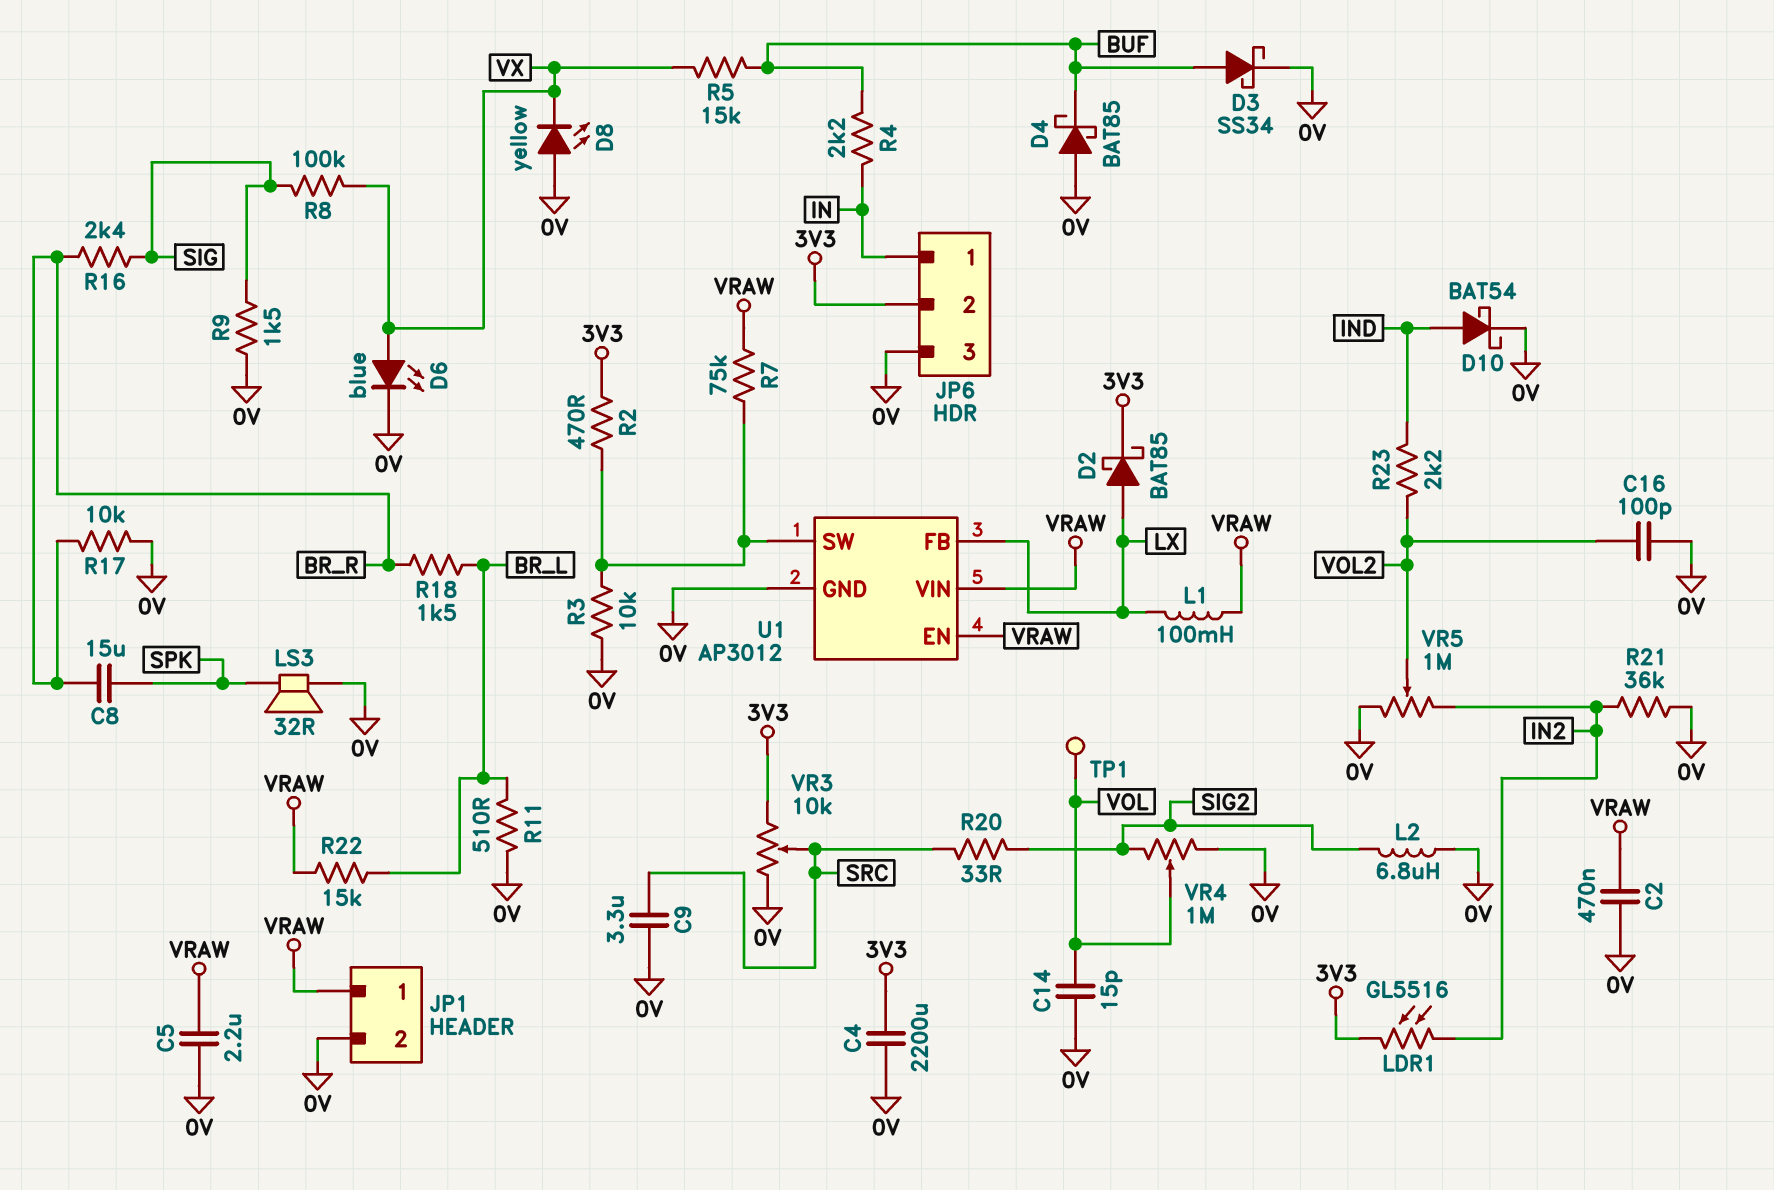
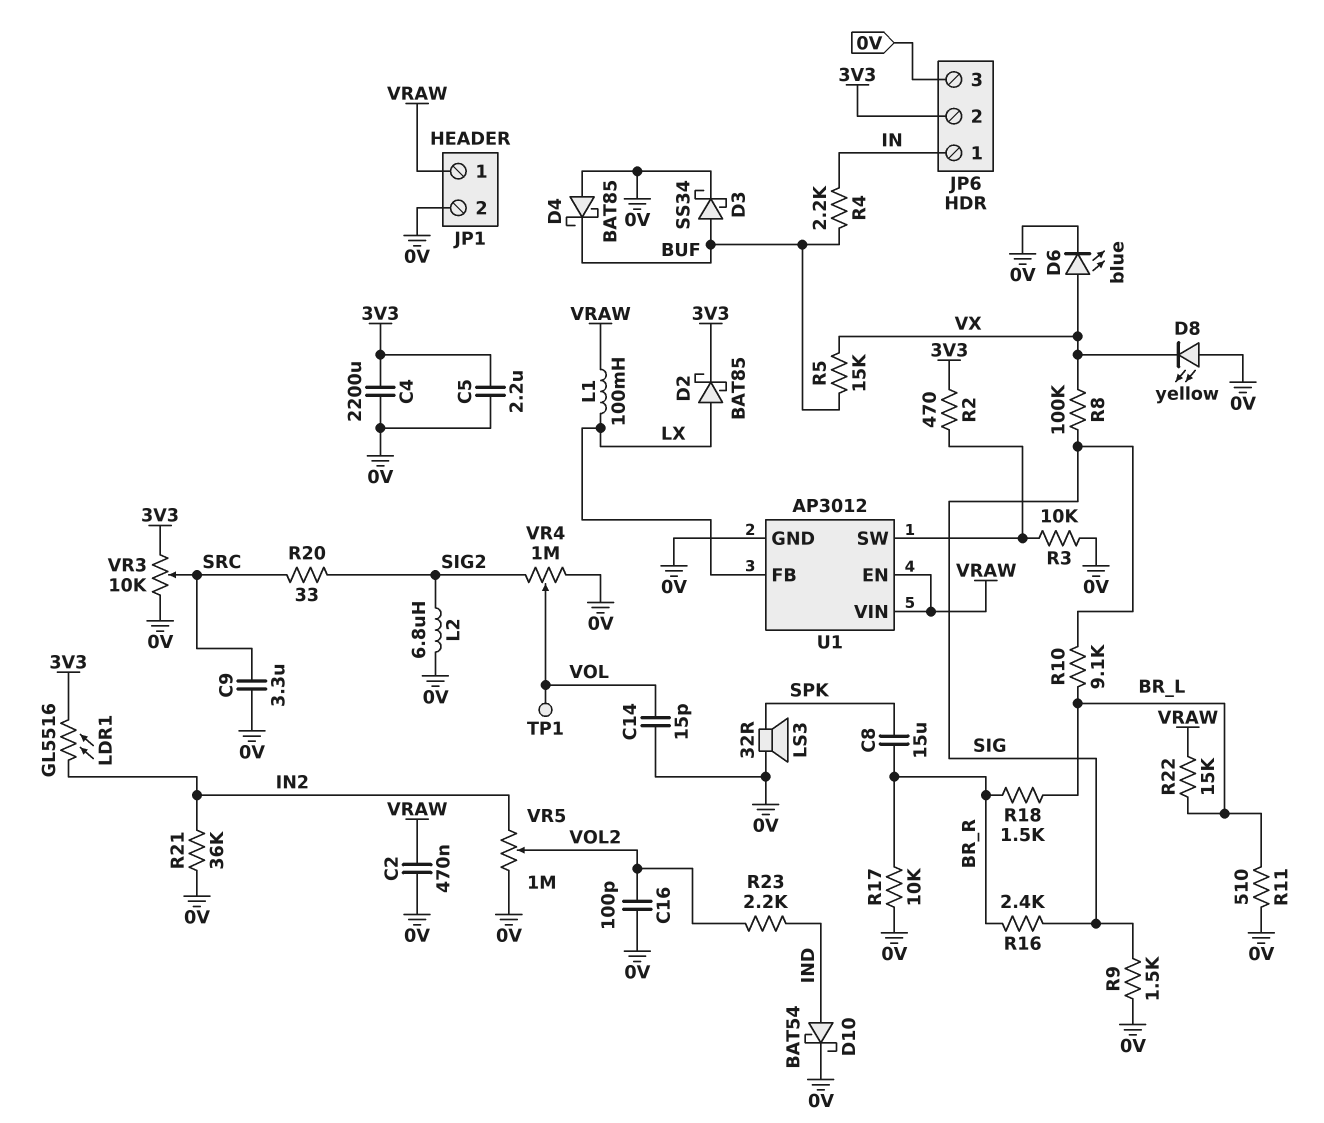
C5: 2.2uF (0V, VRAW) -> 2.2uF (0V, 3V3)
R7: 75k (U1/SW, VRAW) -> none
R10: none -> 9.1k (BR_L, SIG)

